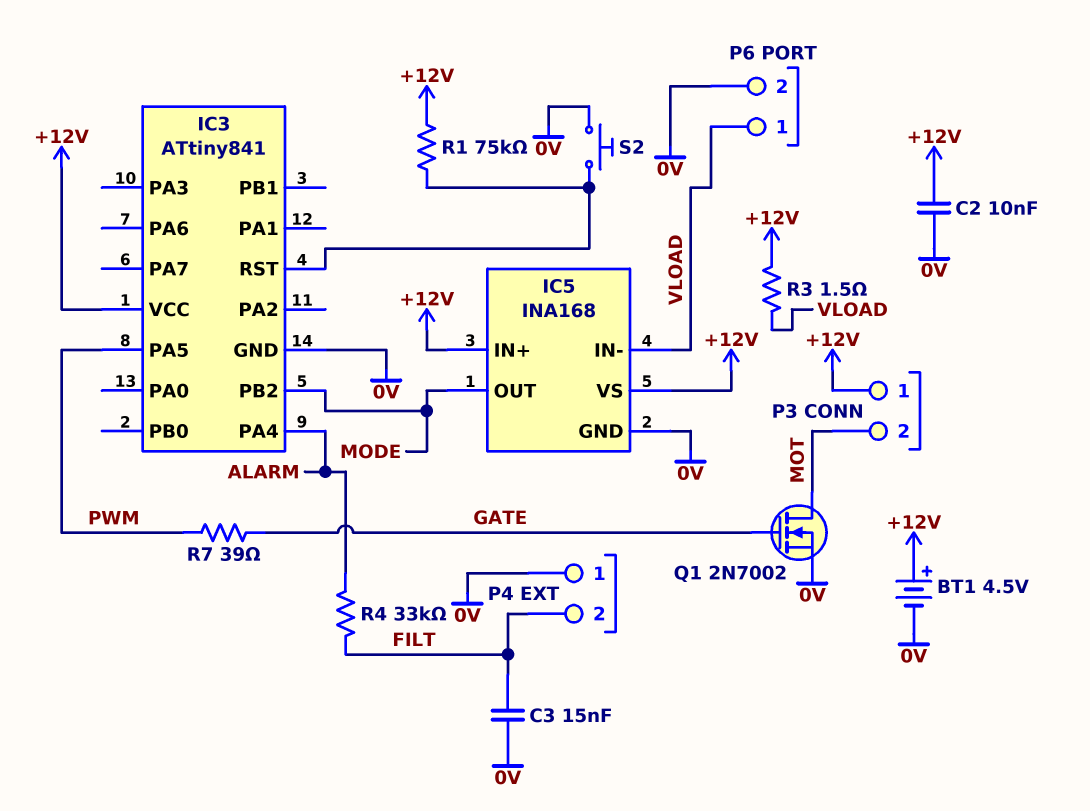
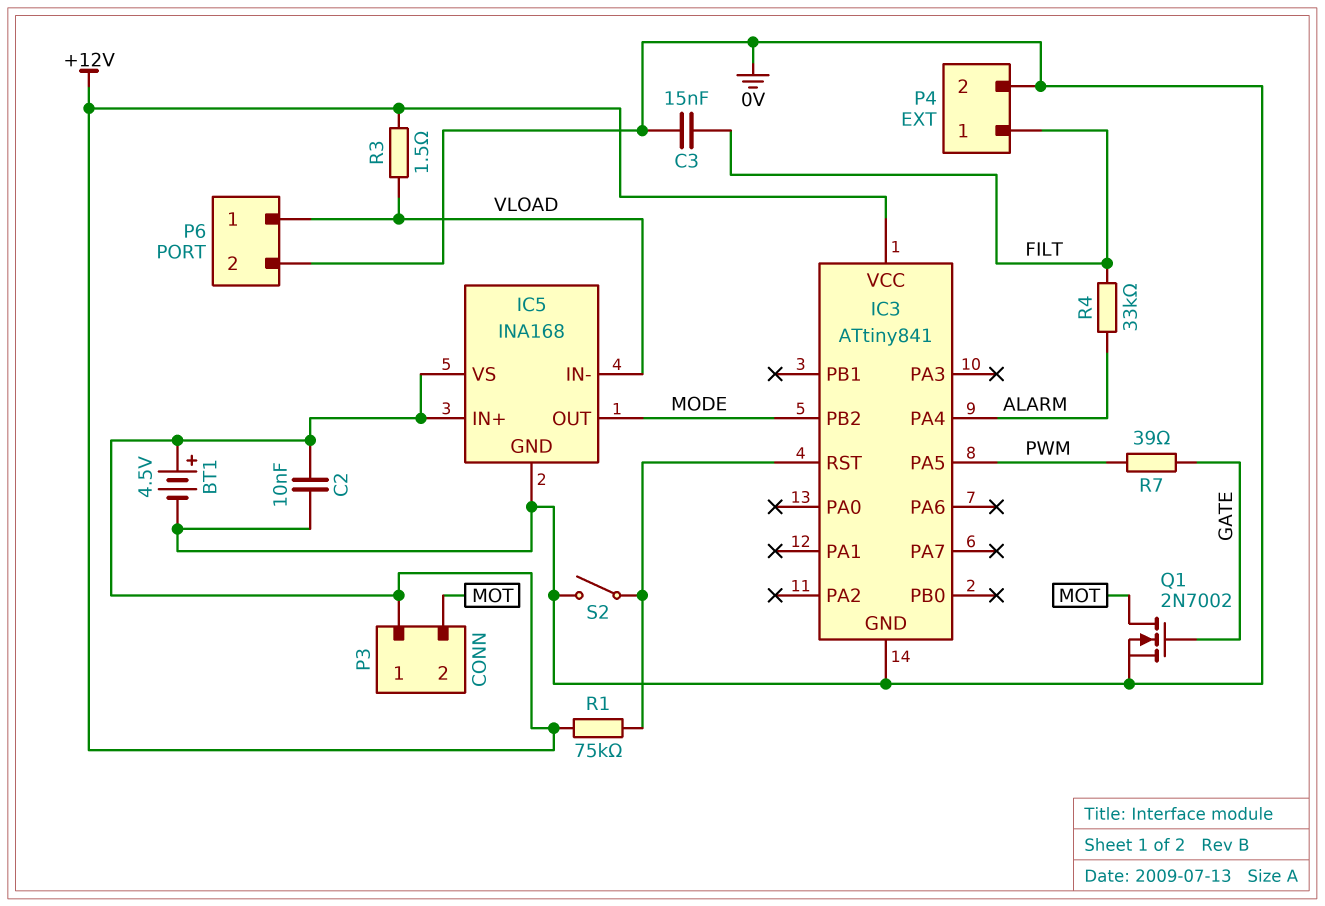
P4 pin 1: 0V -> FILT
P4 pin 2: FILT -> 0V
S2: button (0V, IC3/RST) -> switch (0V, IC3/RST)

